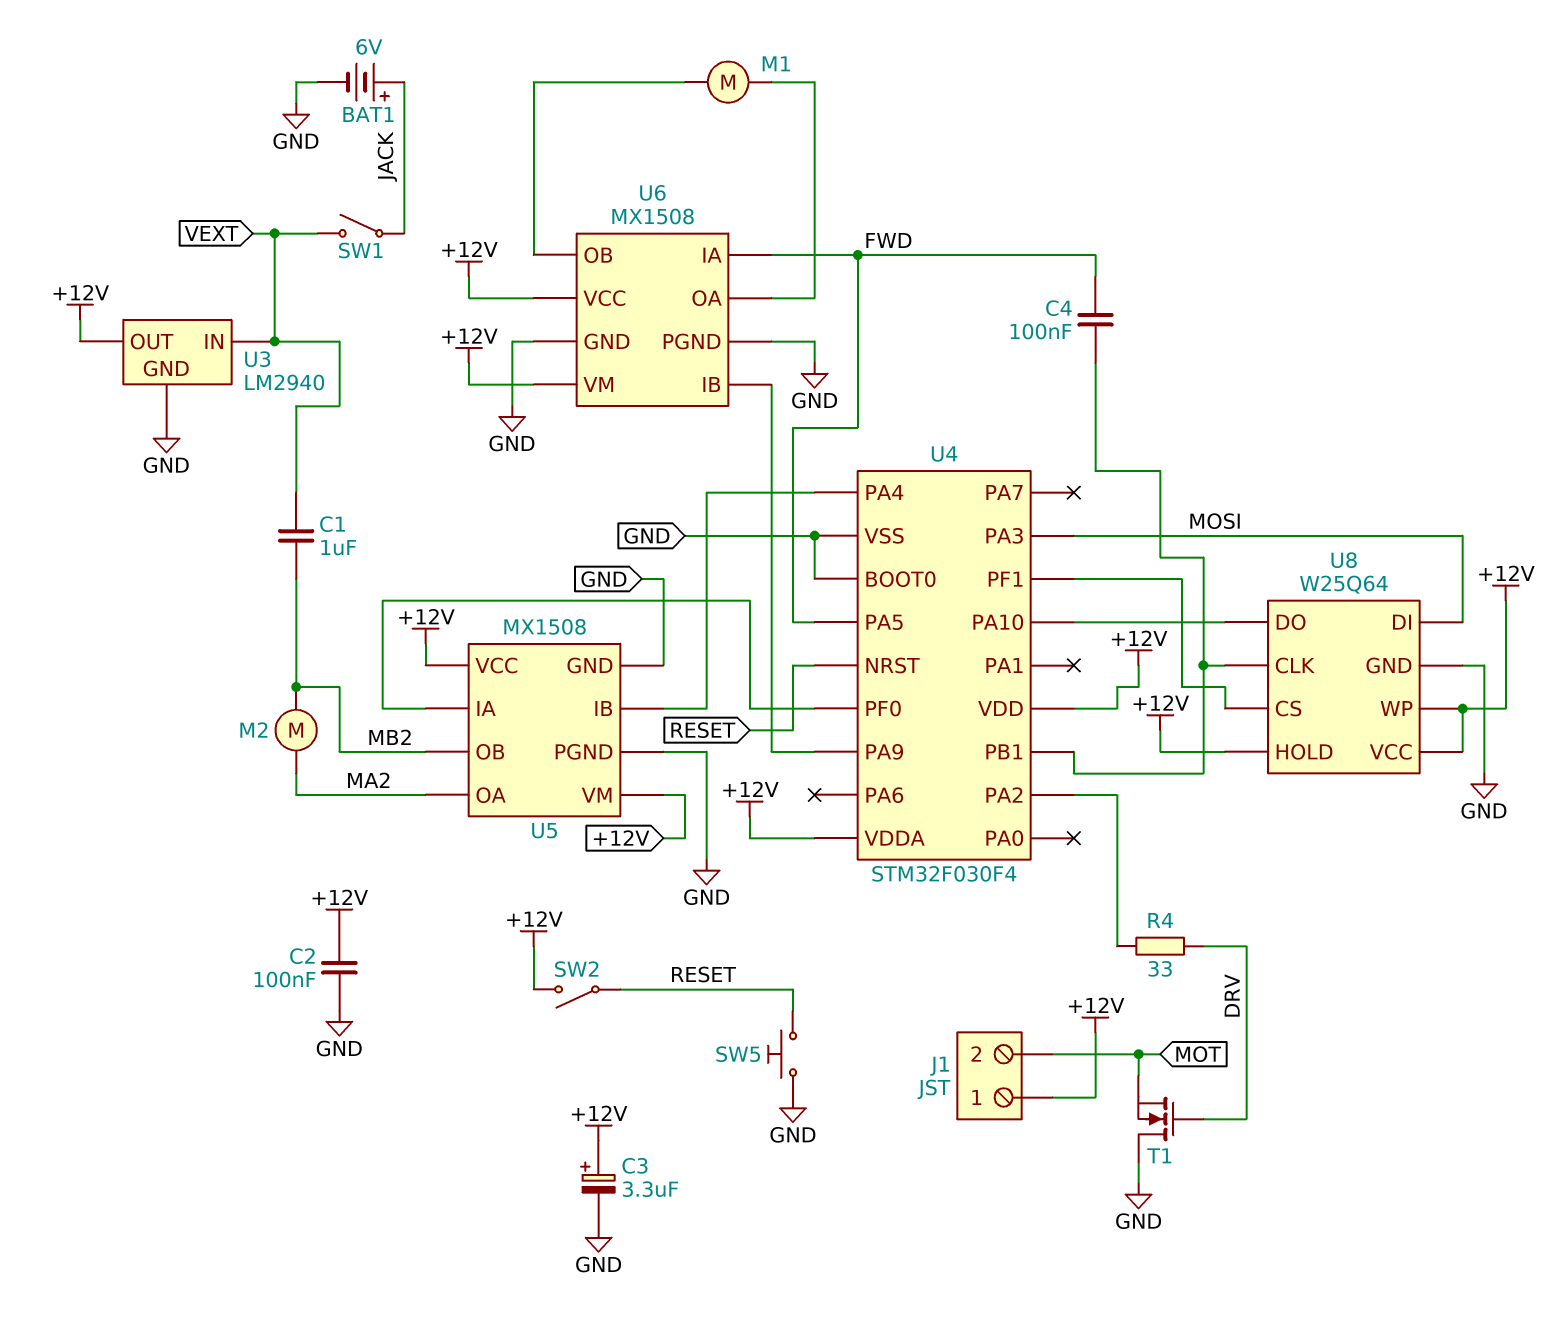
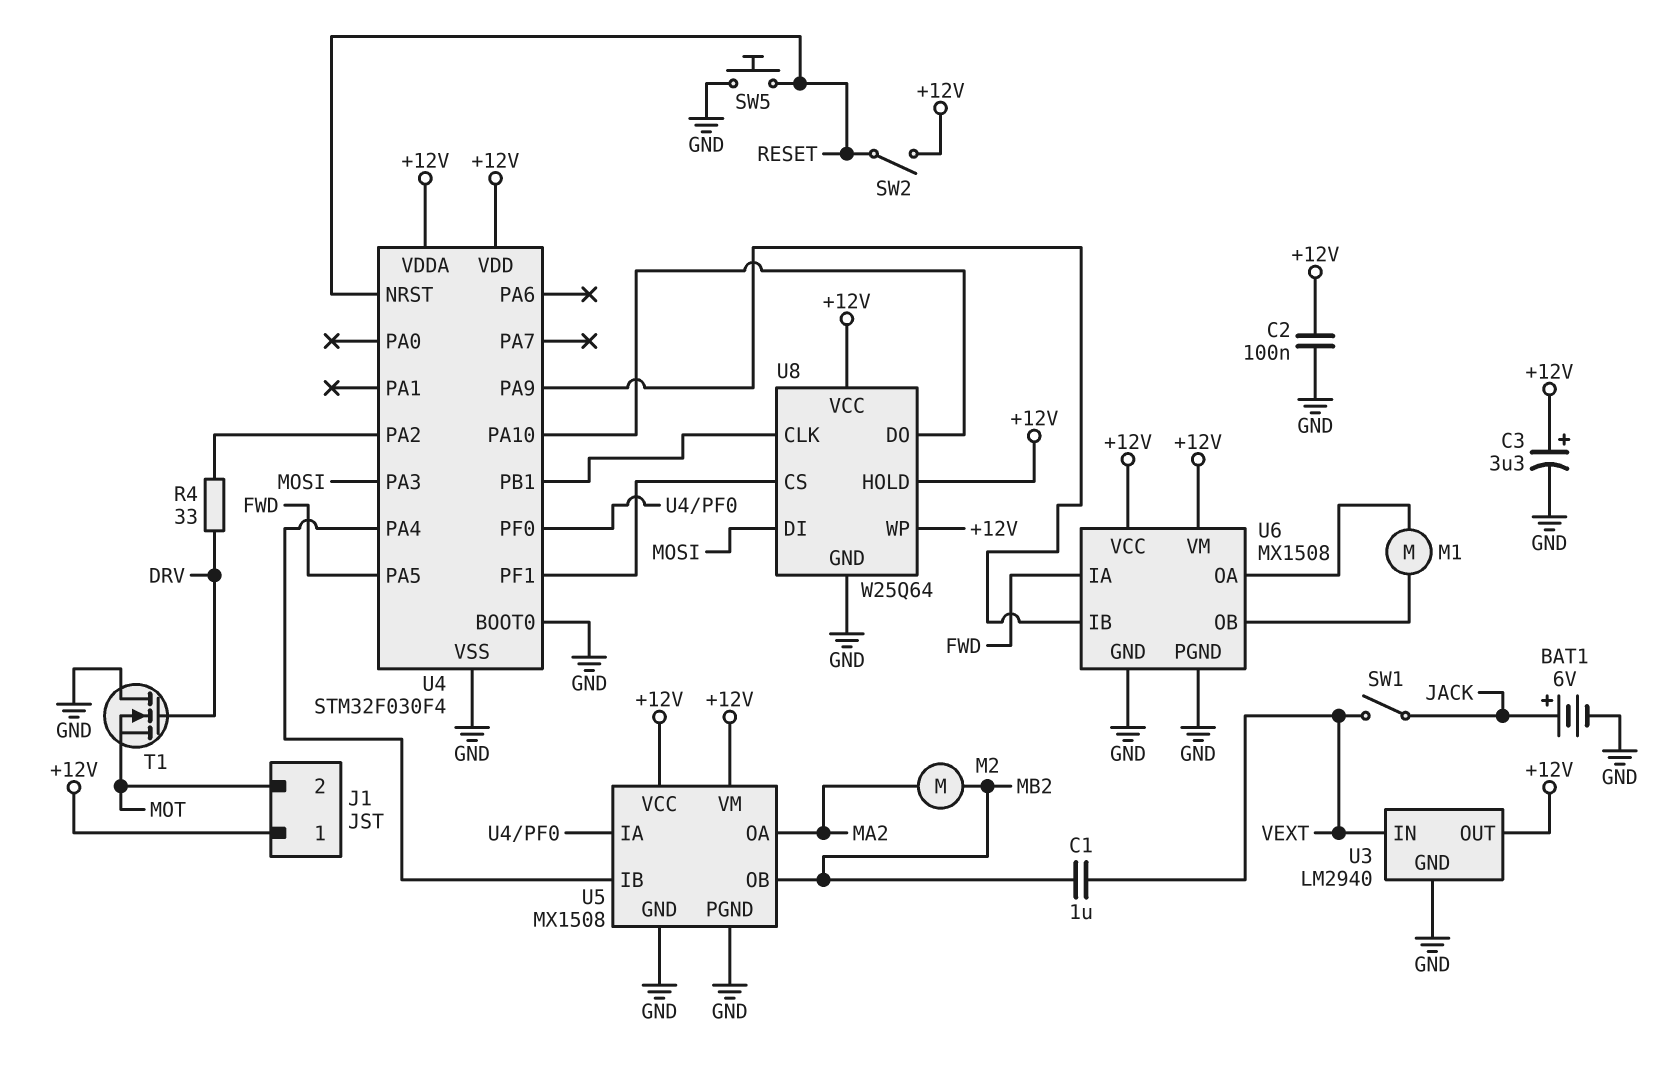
C4: 100nF (FWD, U4/PB1) -> none

